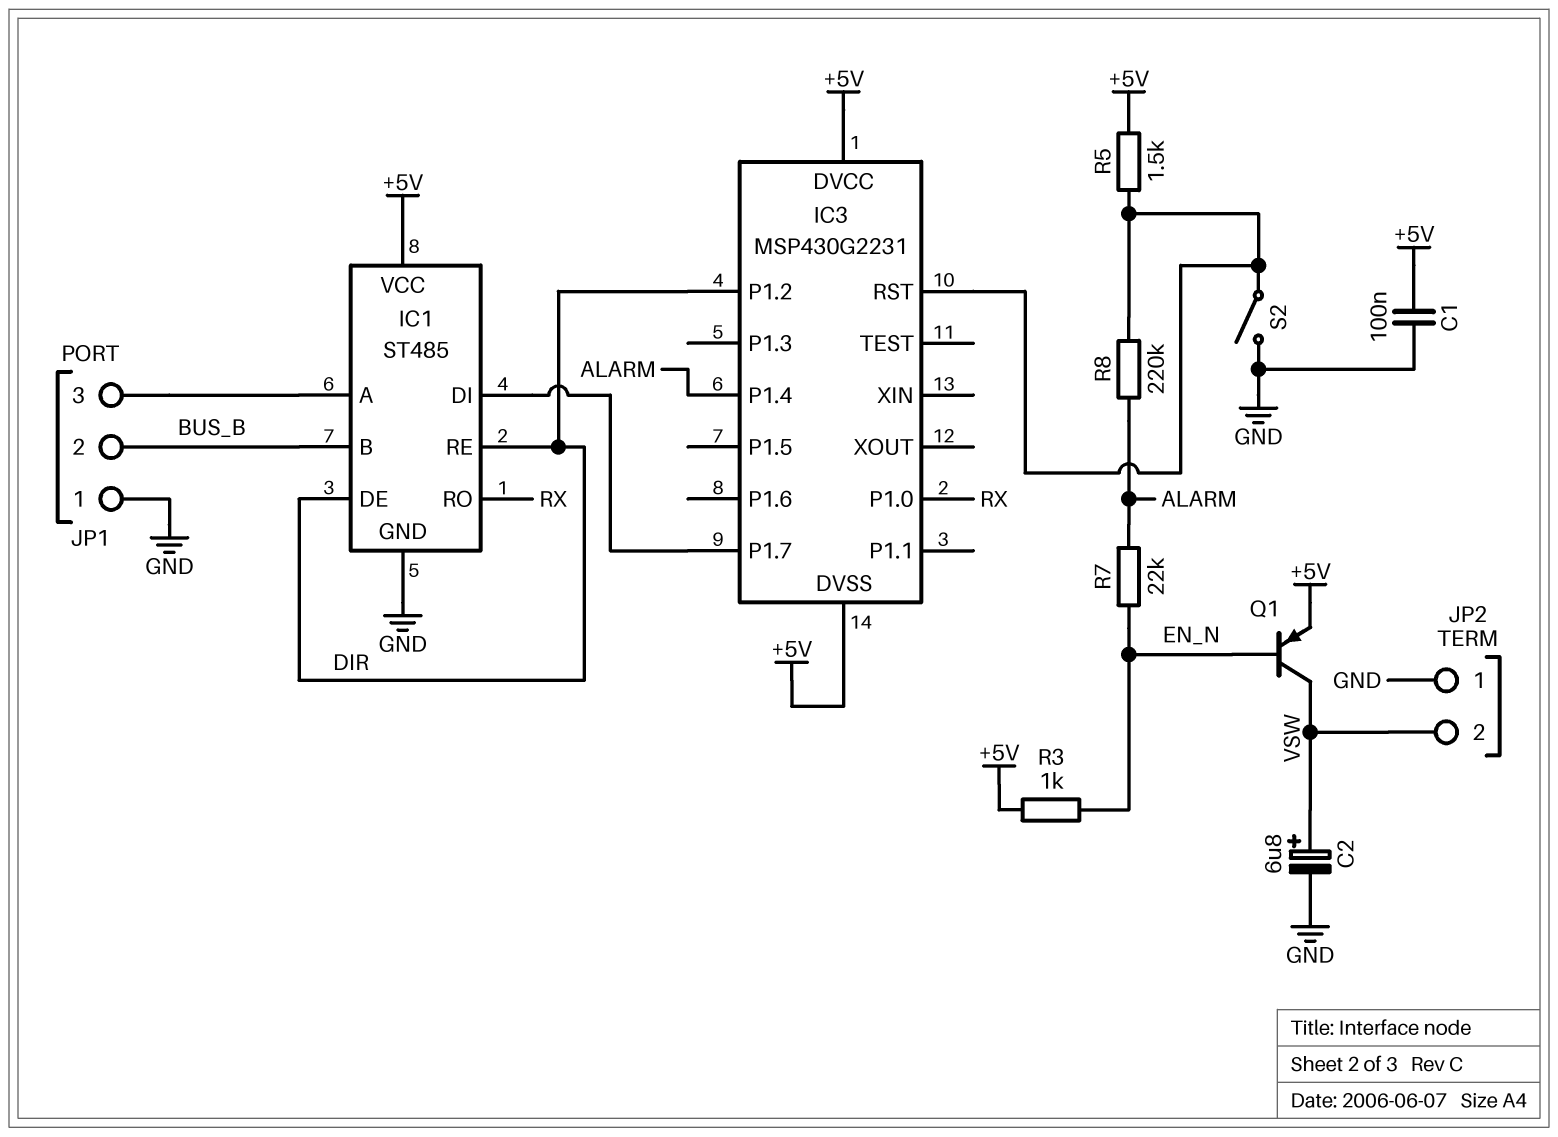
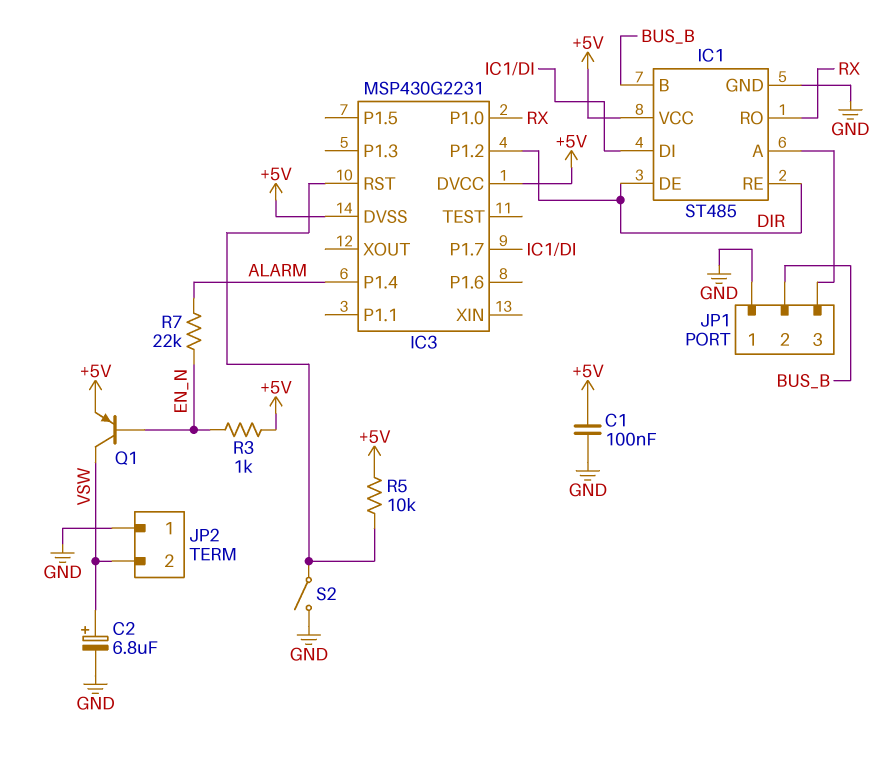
R5: 1.5k (+5V, IC3/RST) -> 10k (+5V, IC3/RST)
R8: 220k (ALARM, IC3/RST) -> none

